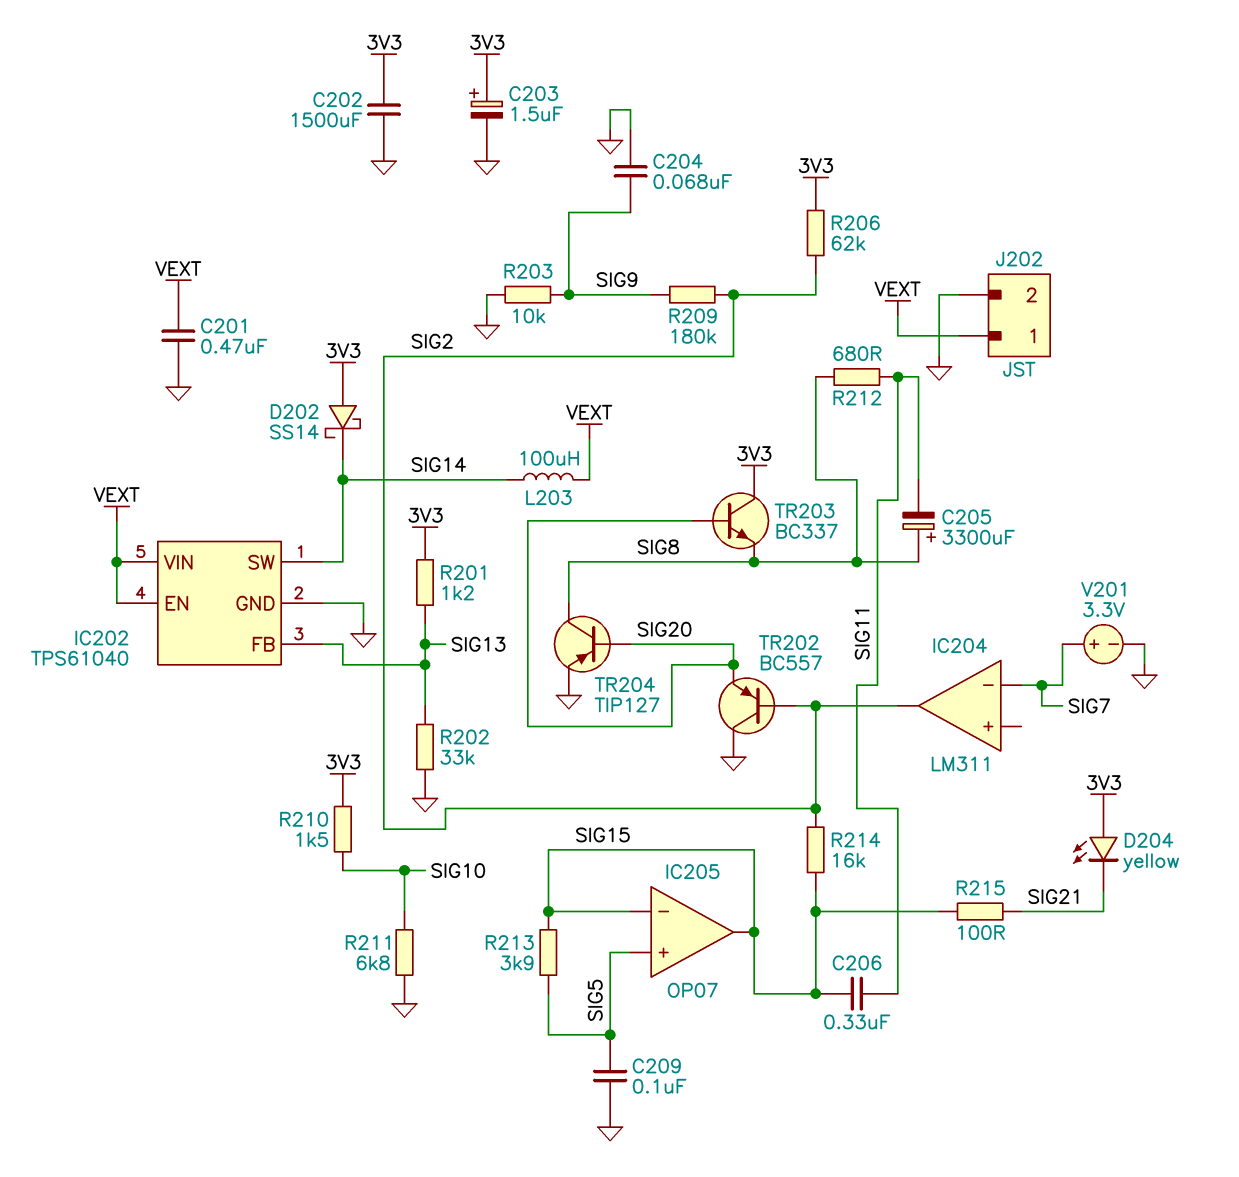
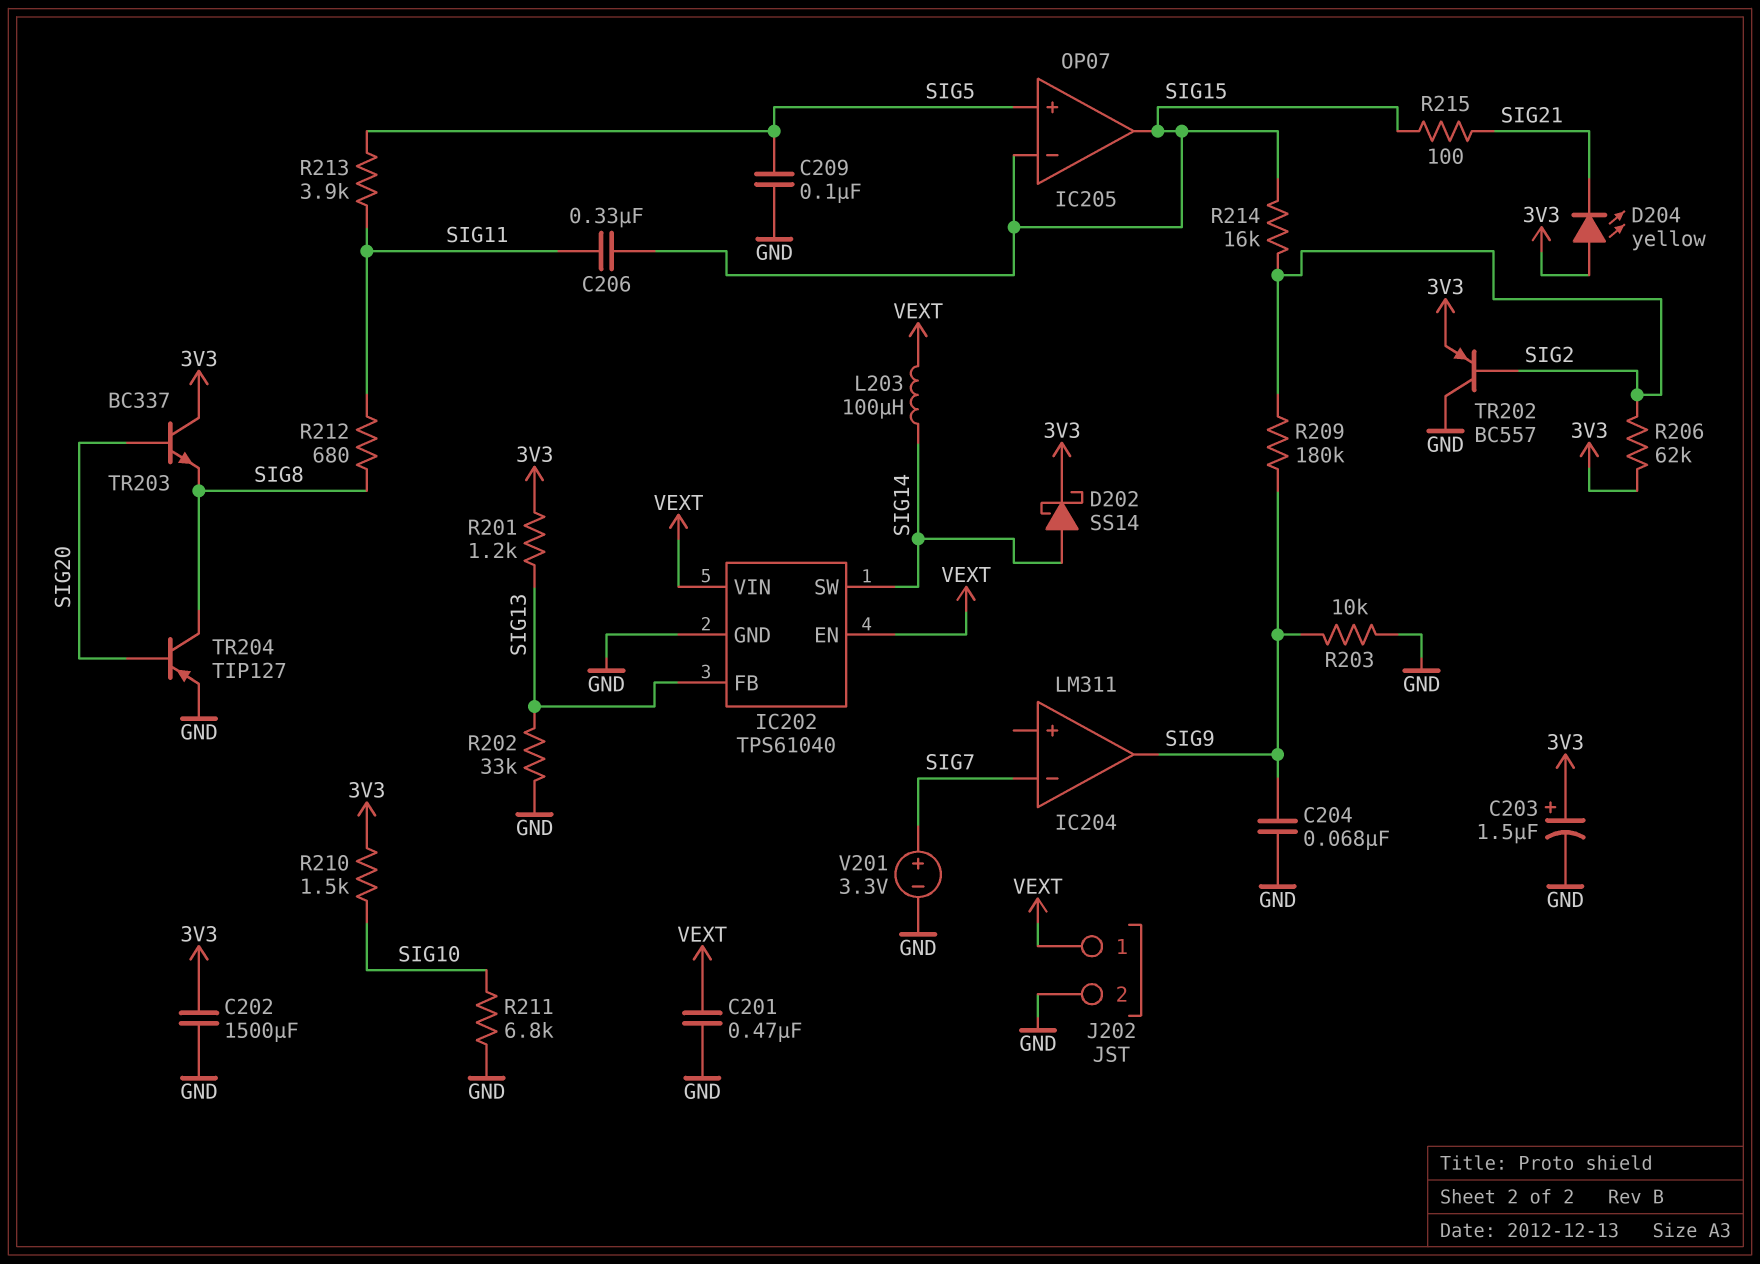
C205: 3300uF (plus SIG8, minus SIG11) -> none
D202: schottky SS14 (A 3V3, K SIG14) -> schottky SS14 (A SIG14, K 3V3)
IC204 pin out: SIG2 -> SIG9
R213: 3.9k (SIG5, SIG15) -> 3.9k (SIG5, SIG11)
TR202: PNP BC557 (B SIG2, C GND, E SIG20) -> PNP BC557 (B SIG2, C GND, E 3V3)

